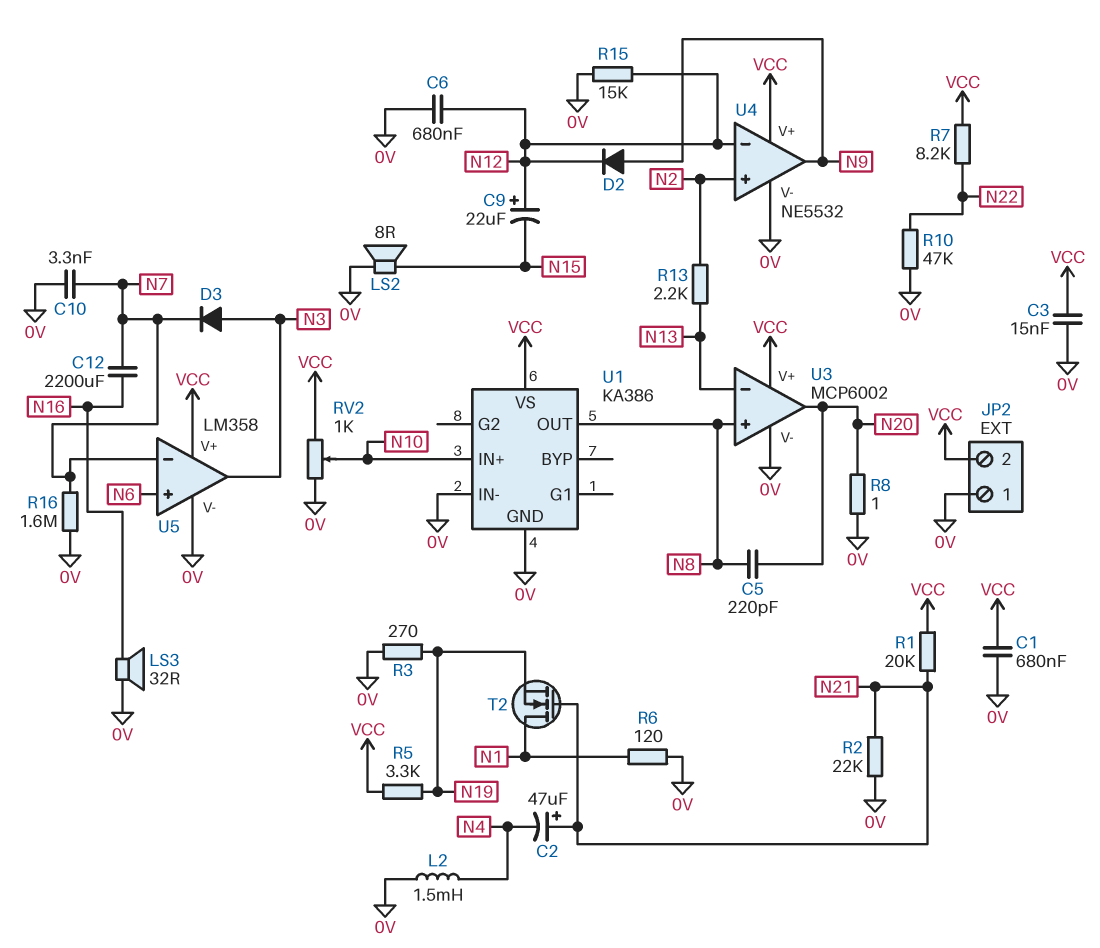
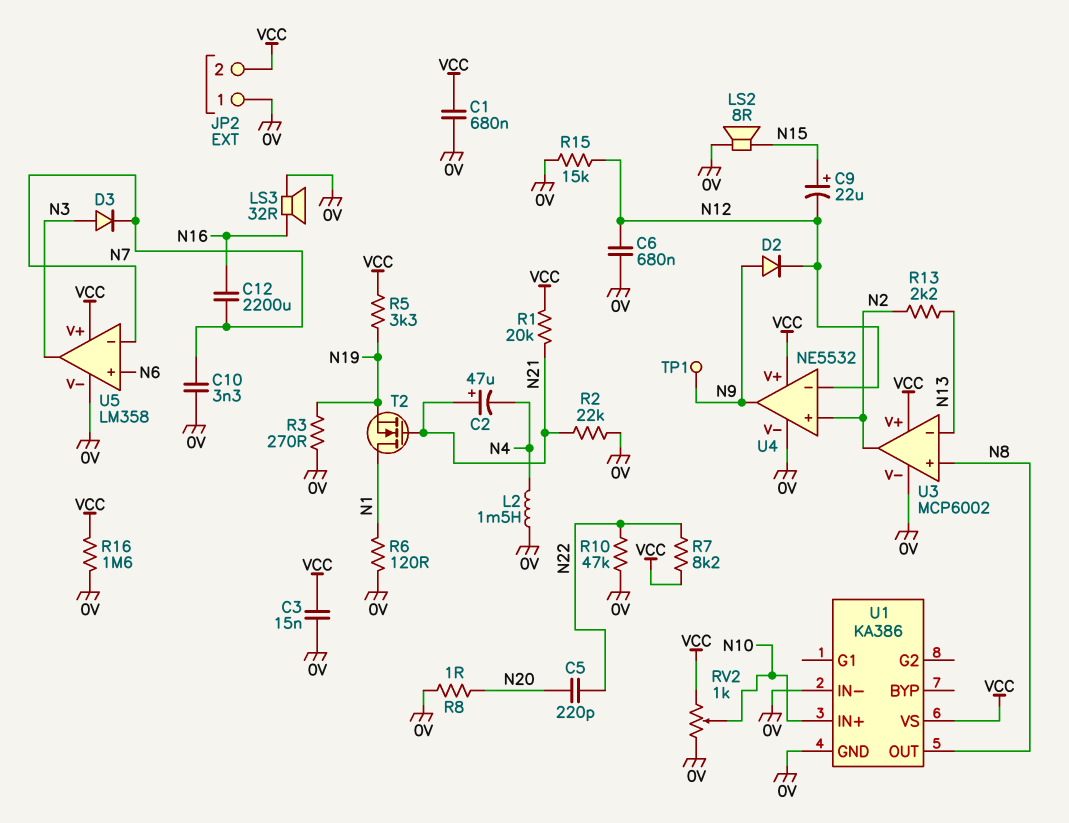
C5: 220pF (N8, N20) -> 220pF (N20, N22)
C9: 22uF (plus N12, minus N15) -> 22uF (plus N15, minus N12)
R16: 1.6M (0V, N7) -> 1.6M (0V, VCC)
TP1: none -> test point (N9)
U3 pin out: N20 -> N2

